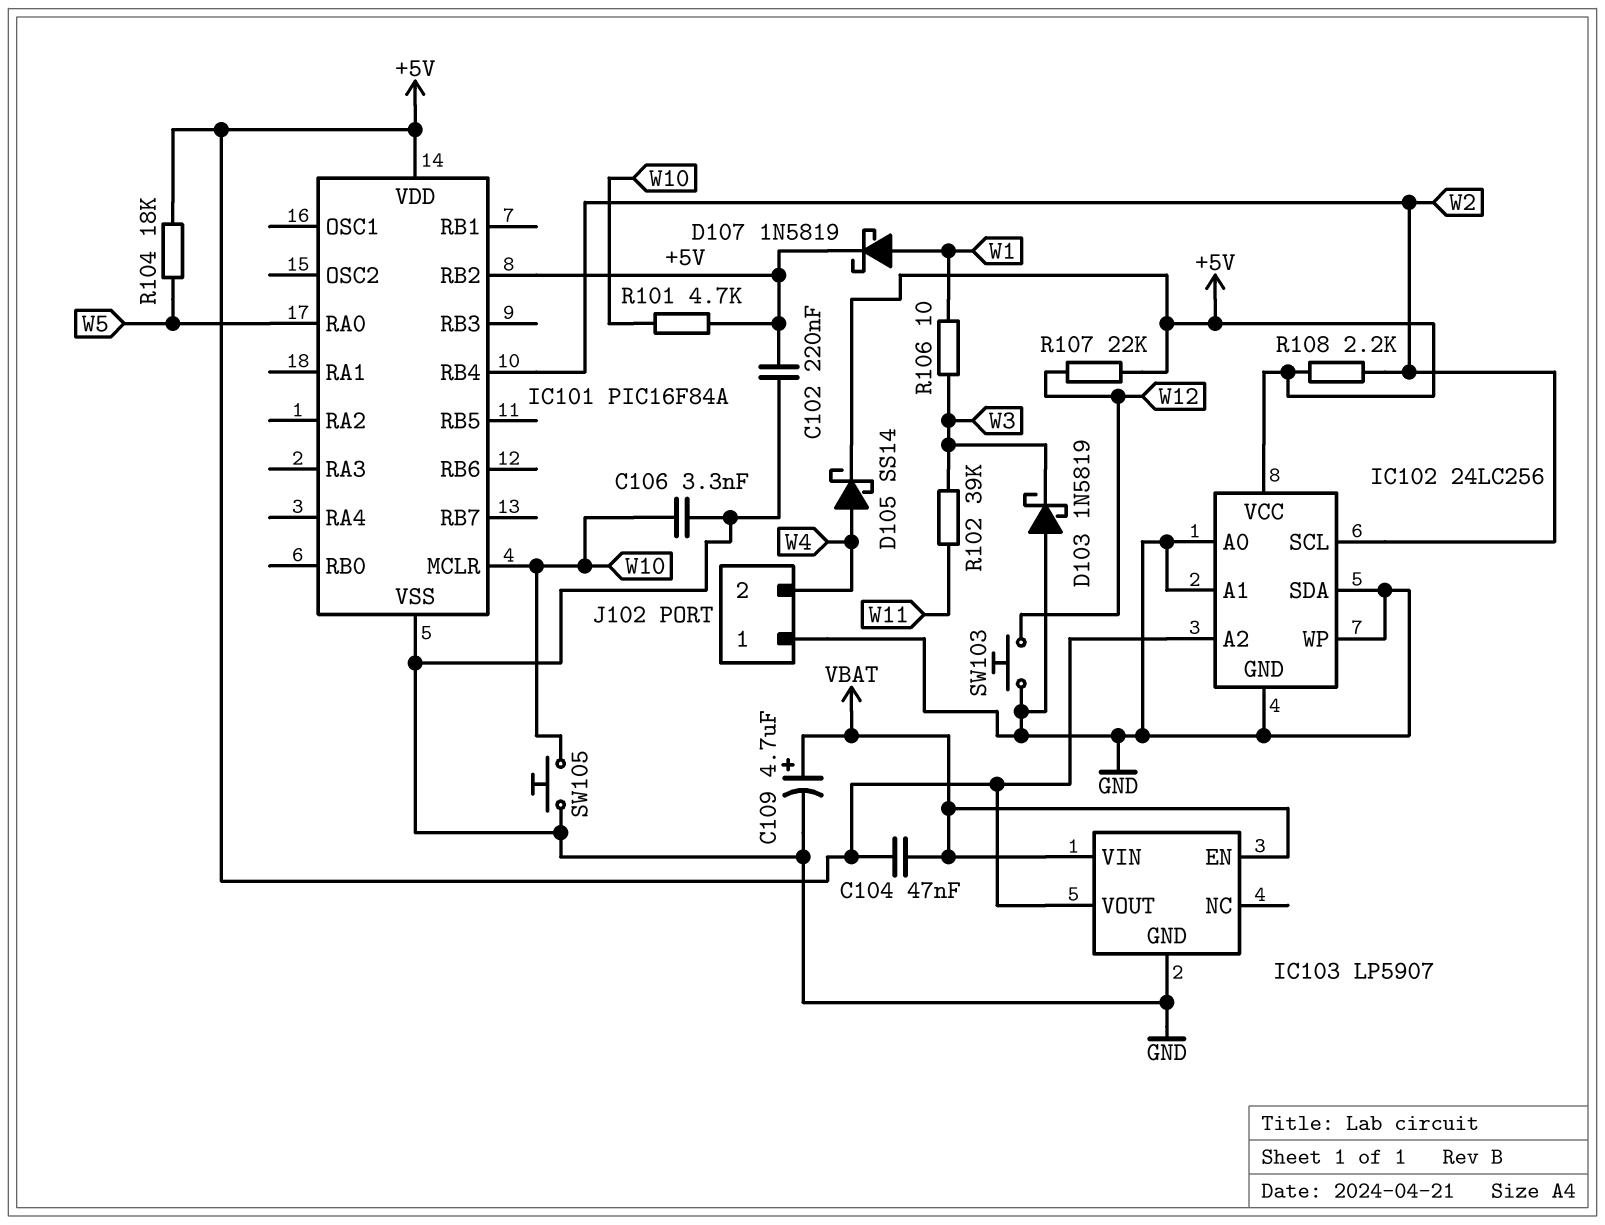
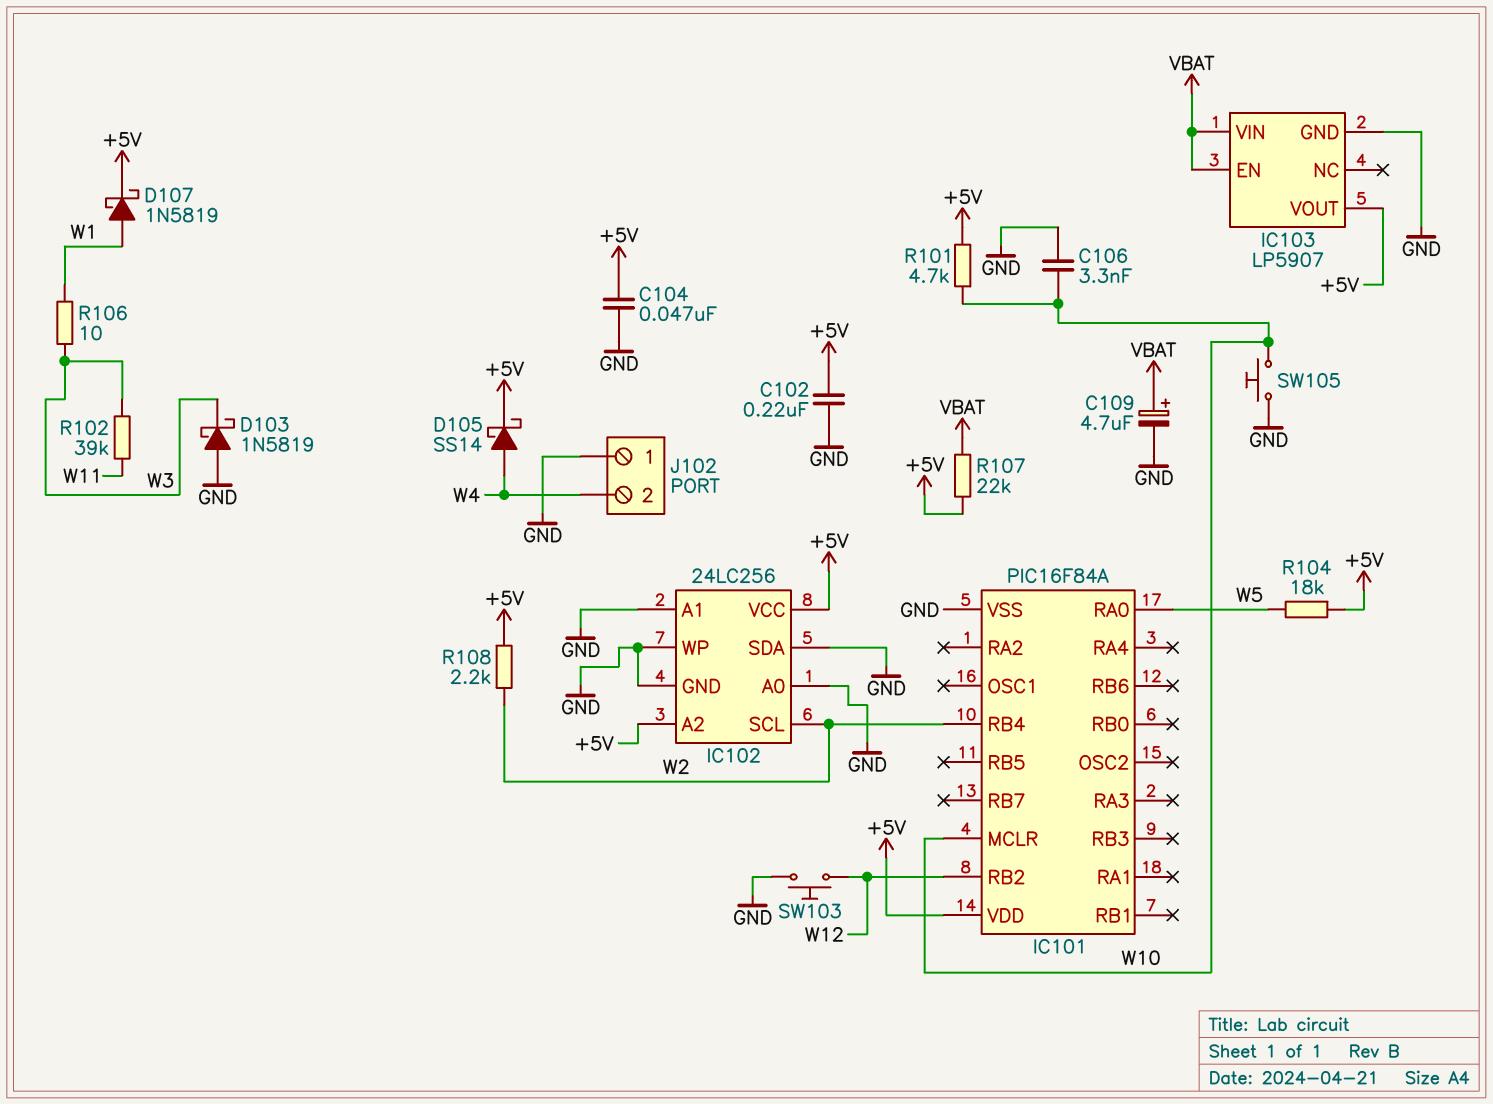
C104: 47nF (+5V, VBAT) -> 47nF (+5V, GND)
IC101 pin RB2: +5V -> W12
R107: 22k (+5V, W12) -> 22k (+5V, VBAT)

